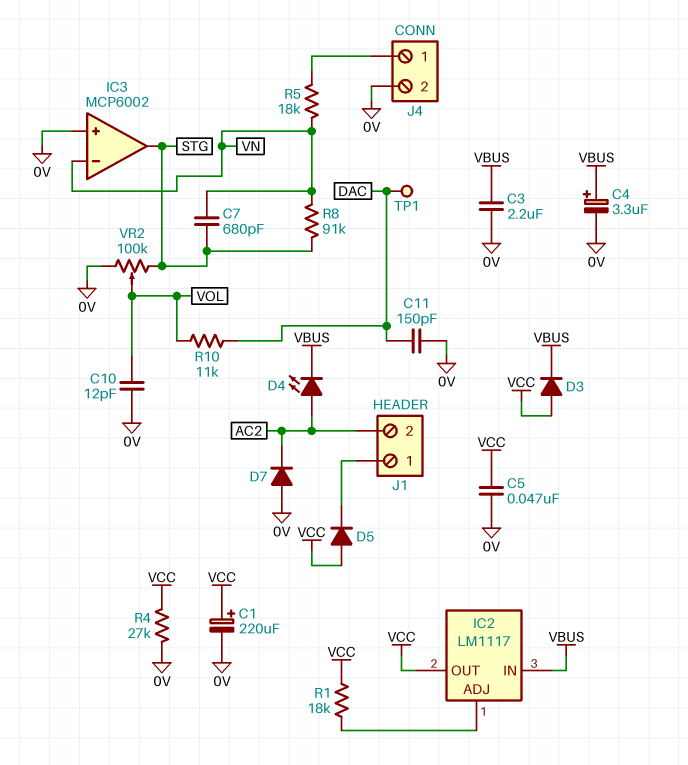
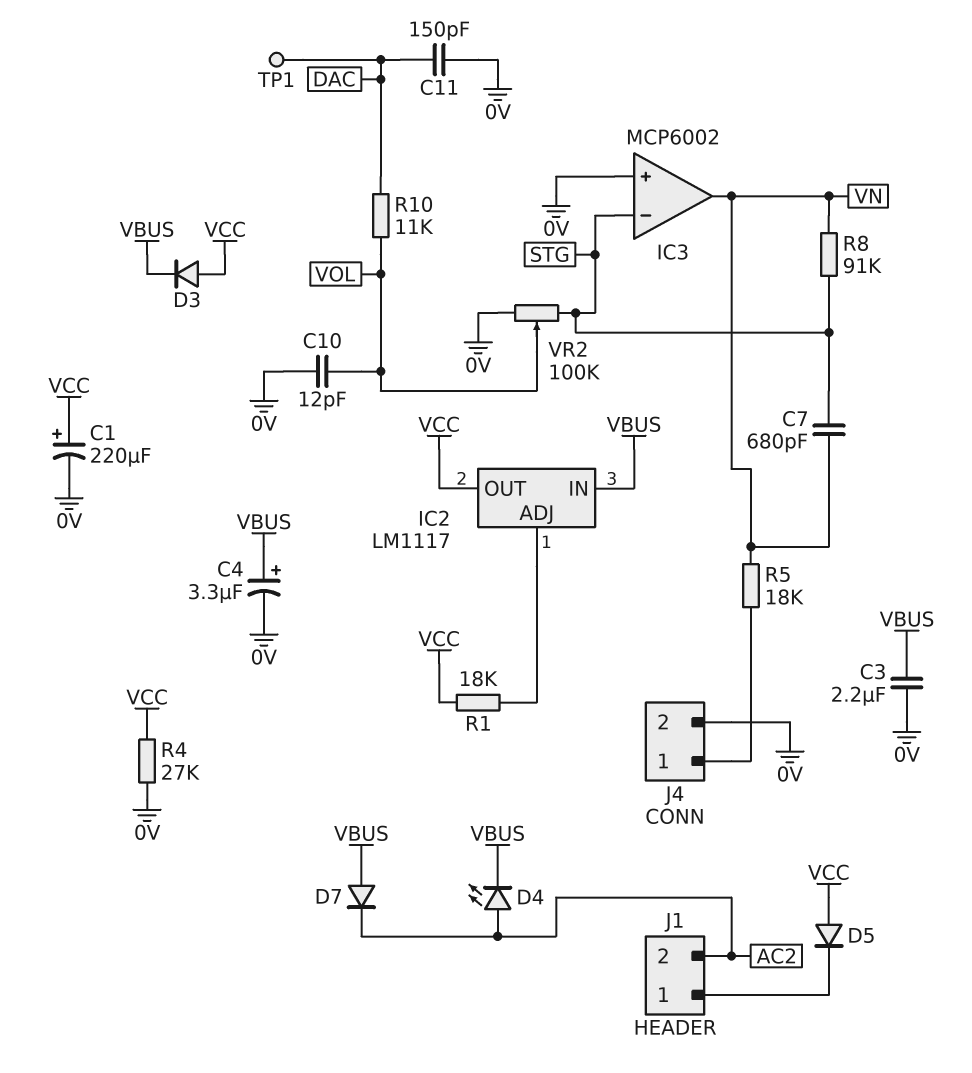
C5: 47nF (0V, VCC) -> none
D7: diode (A 0V, K AC2) -> diode (A VBUS, K AC2)
IC3 pin in-: VN -> STG
IC3 pin out: STG -> VN

